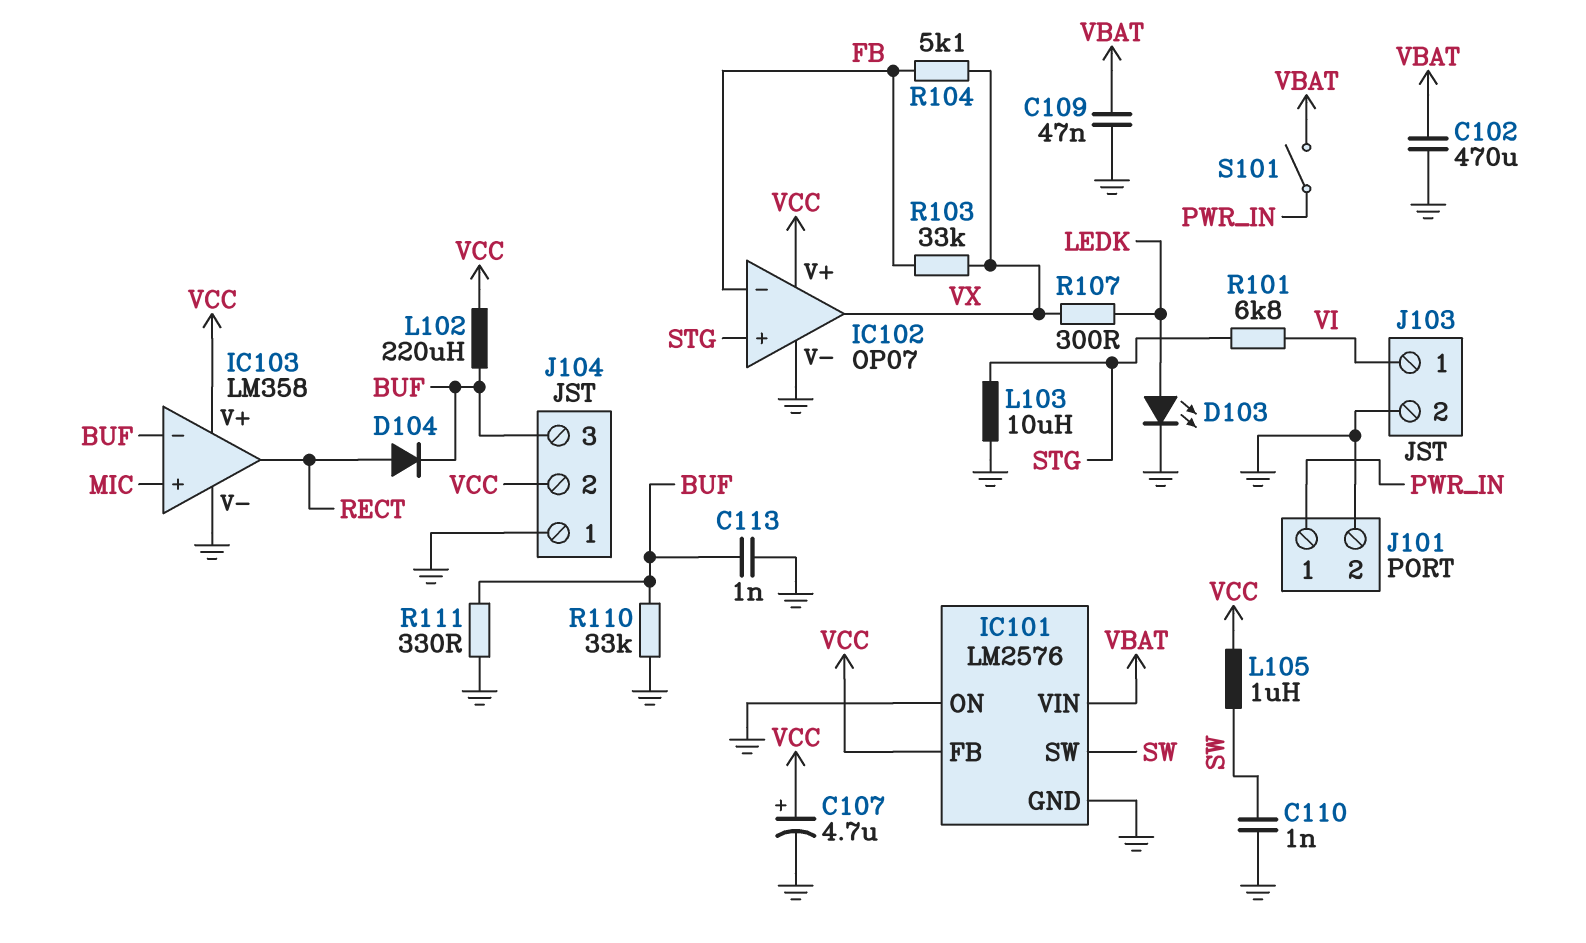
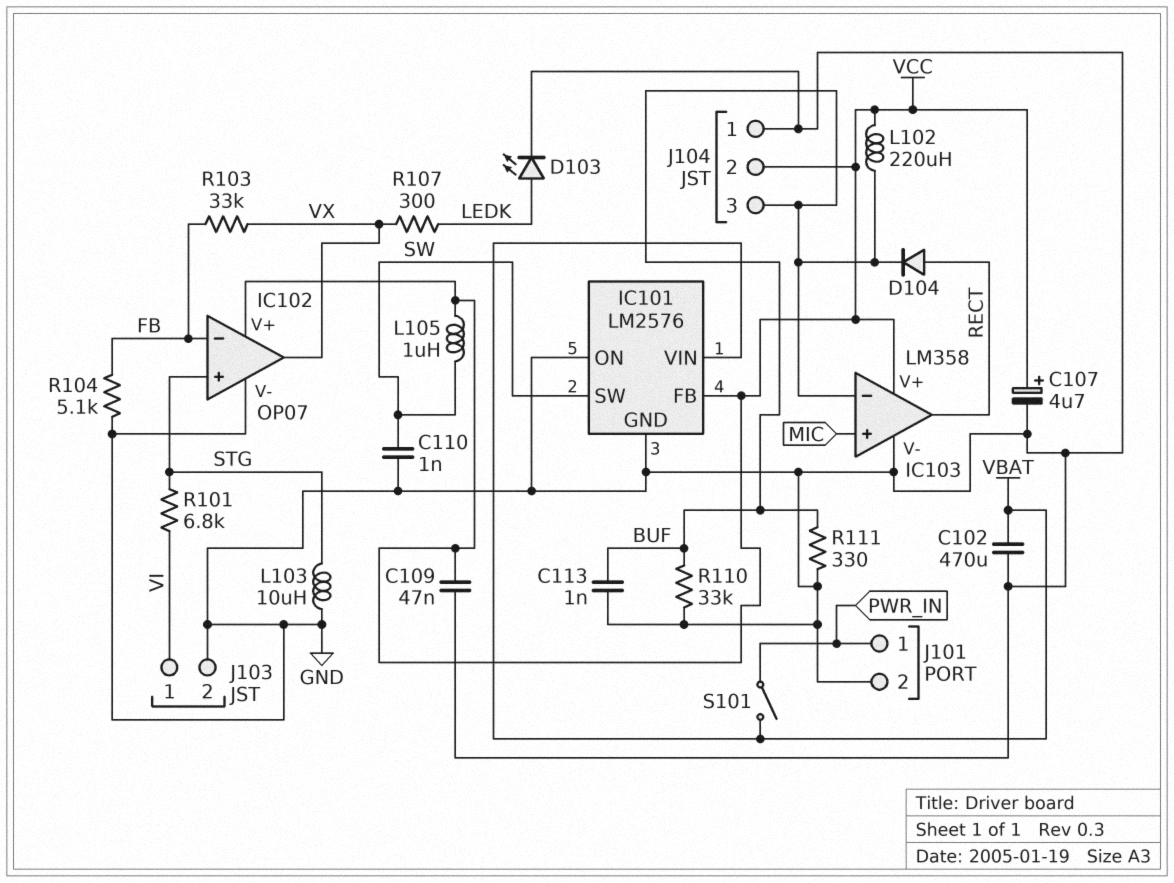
C109: 47nF (GND, VBAT) -> 47nF (GND, VCC)
R104: 5.1k (FB, VX) -> 5.1k (FB, GND)

